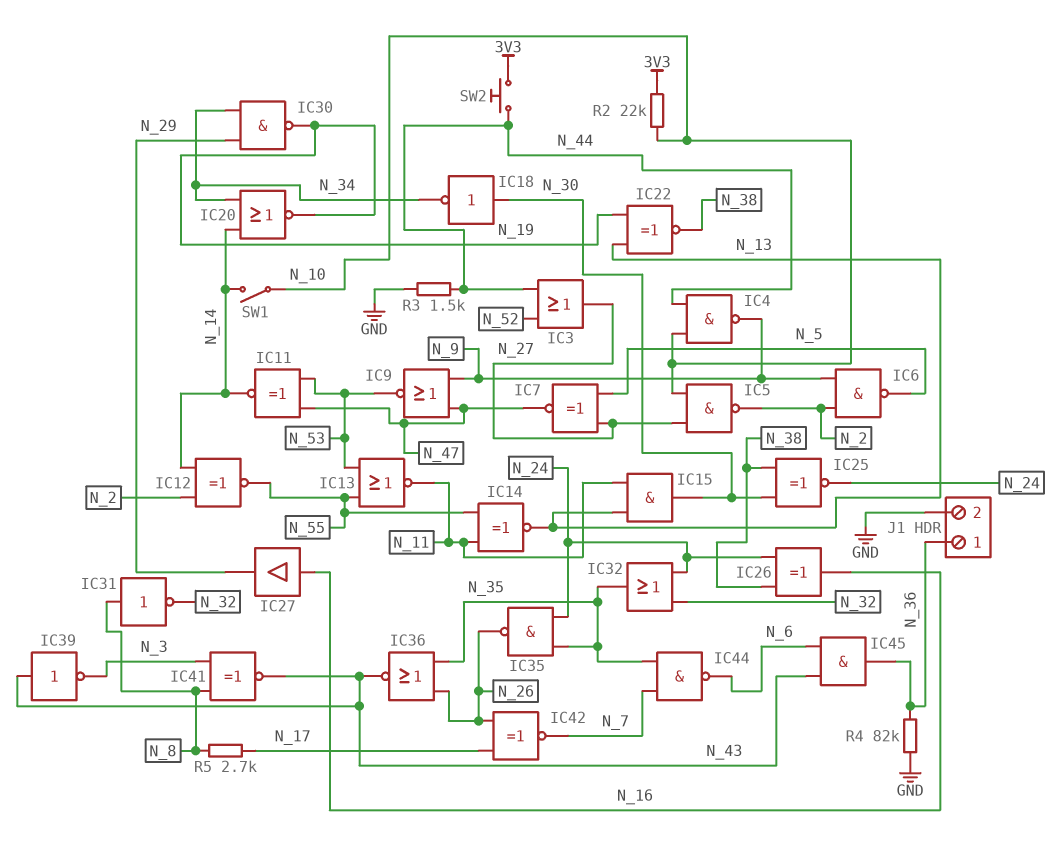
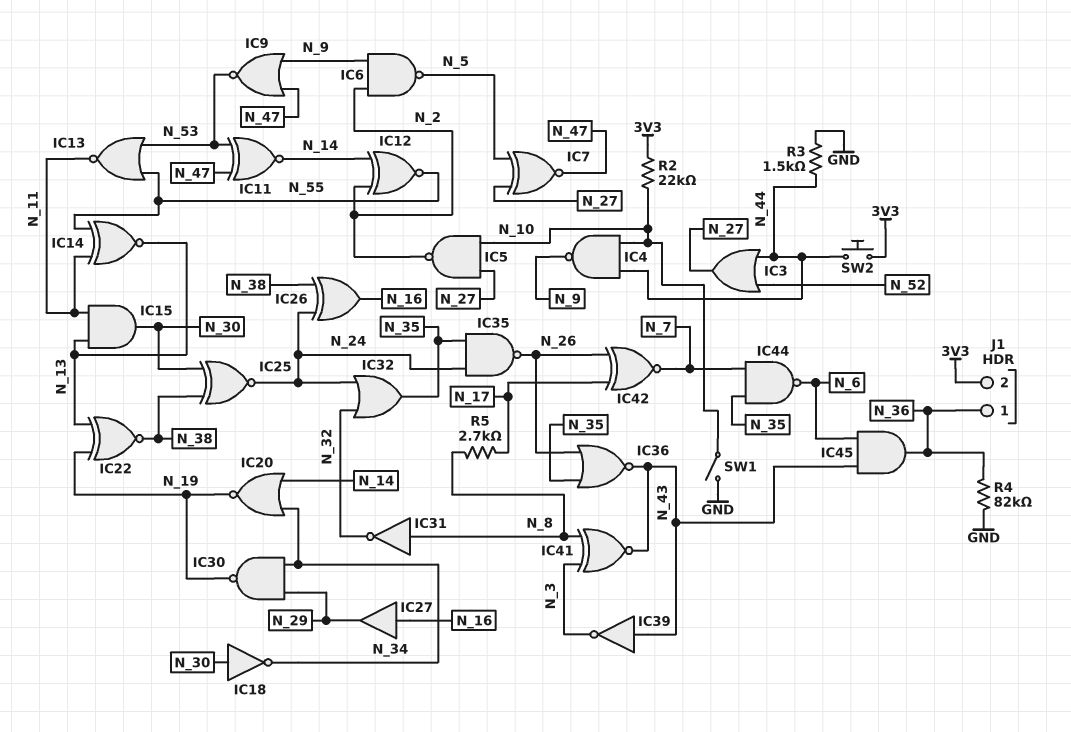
J1 pin 2: GND -> 3V3
SW1: switch (N_10, N_14) -> switch (GND, N_10)

